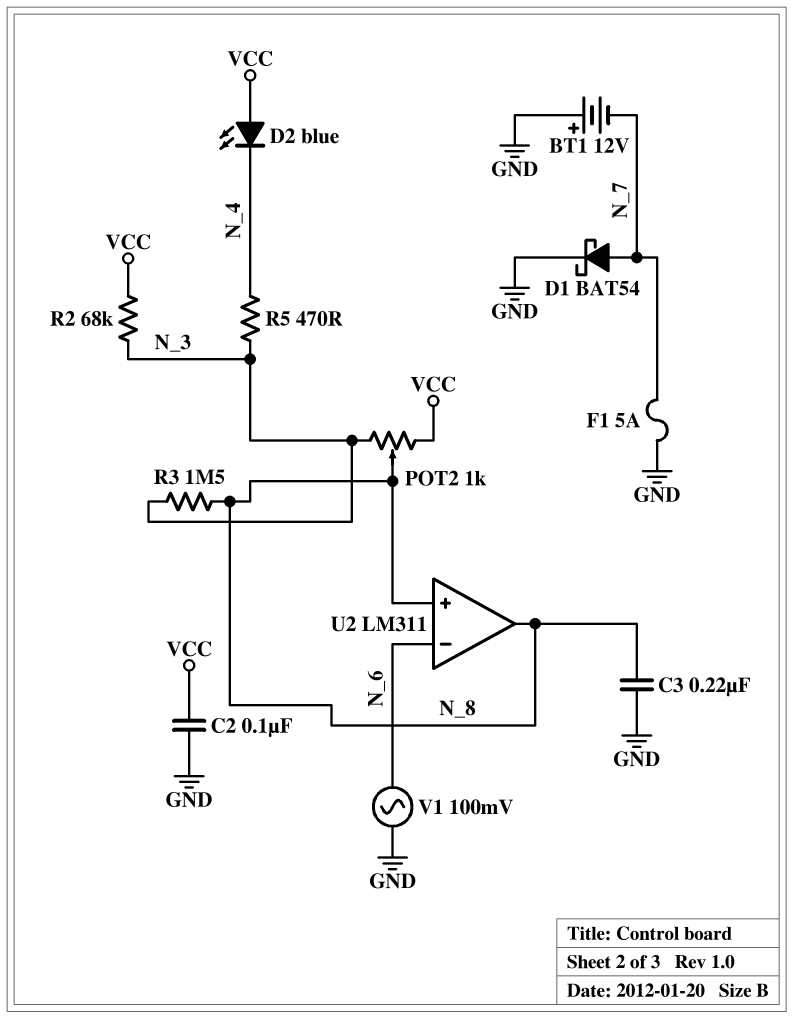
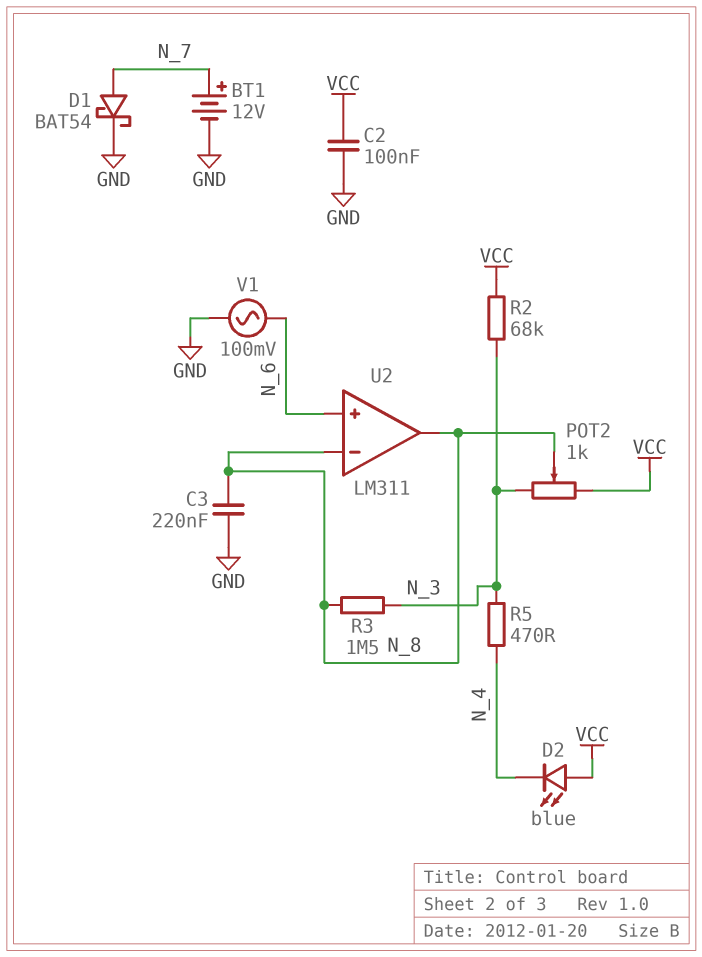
BT1: 12V (plus GND, minus N_7) -> 12V (plus N_7, minus GND)
F1: 5A (GND, N_7) -> none
U2 pin in+: N_8 -> N_6
U2 pin in-: N_6 -> N_8

